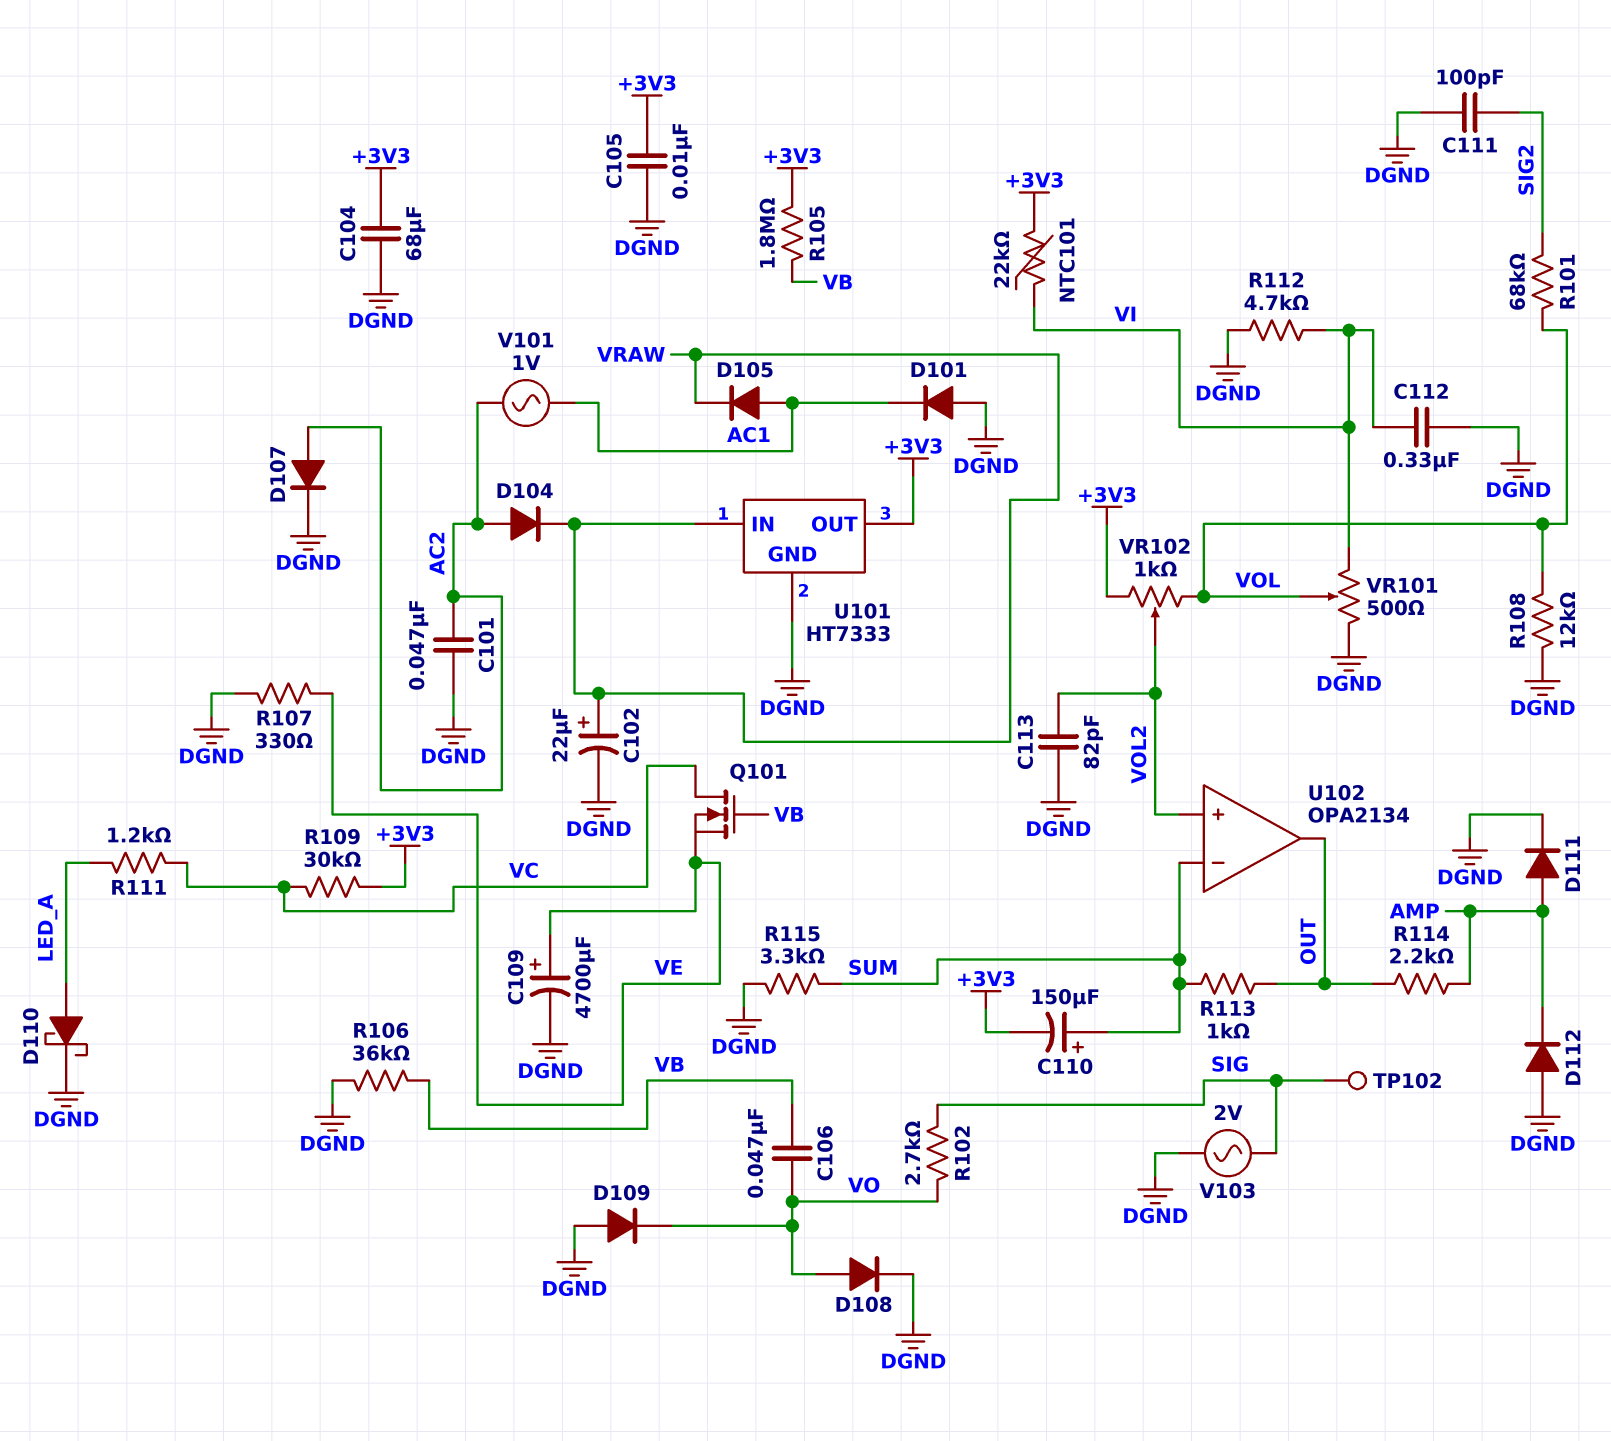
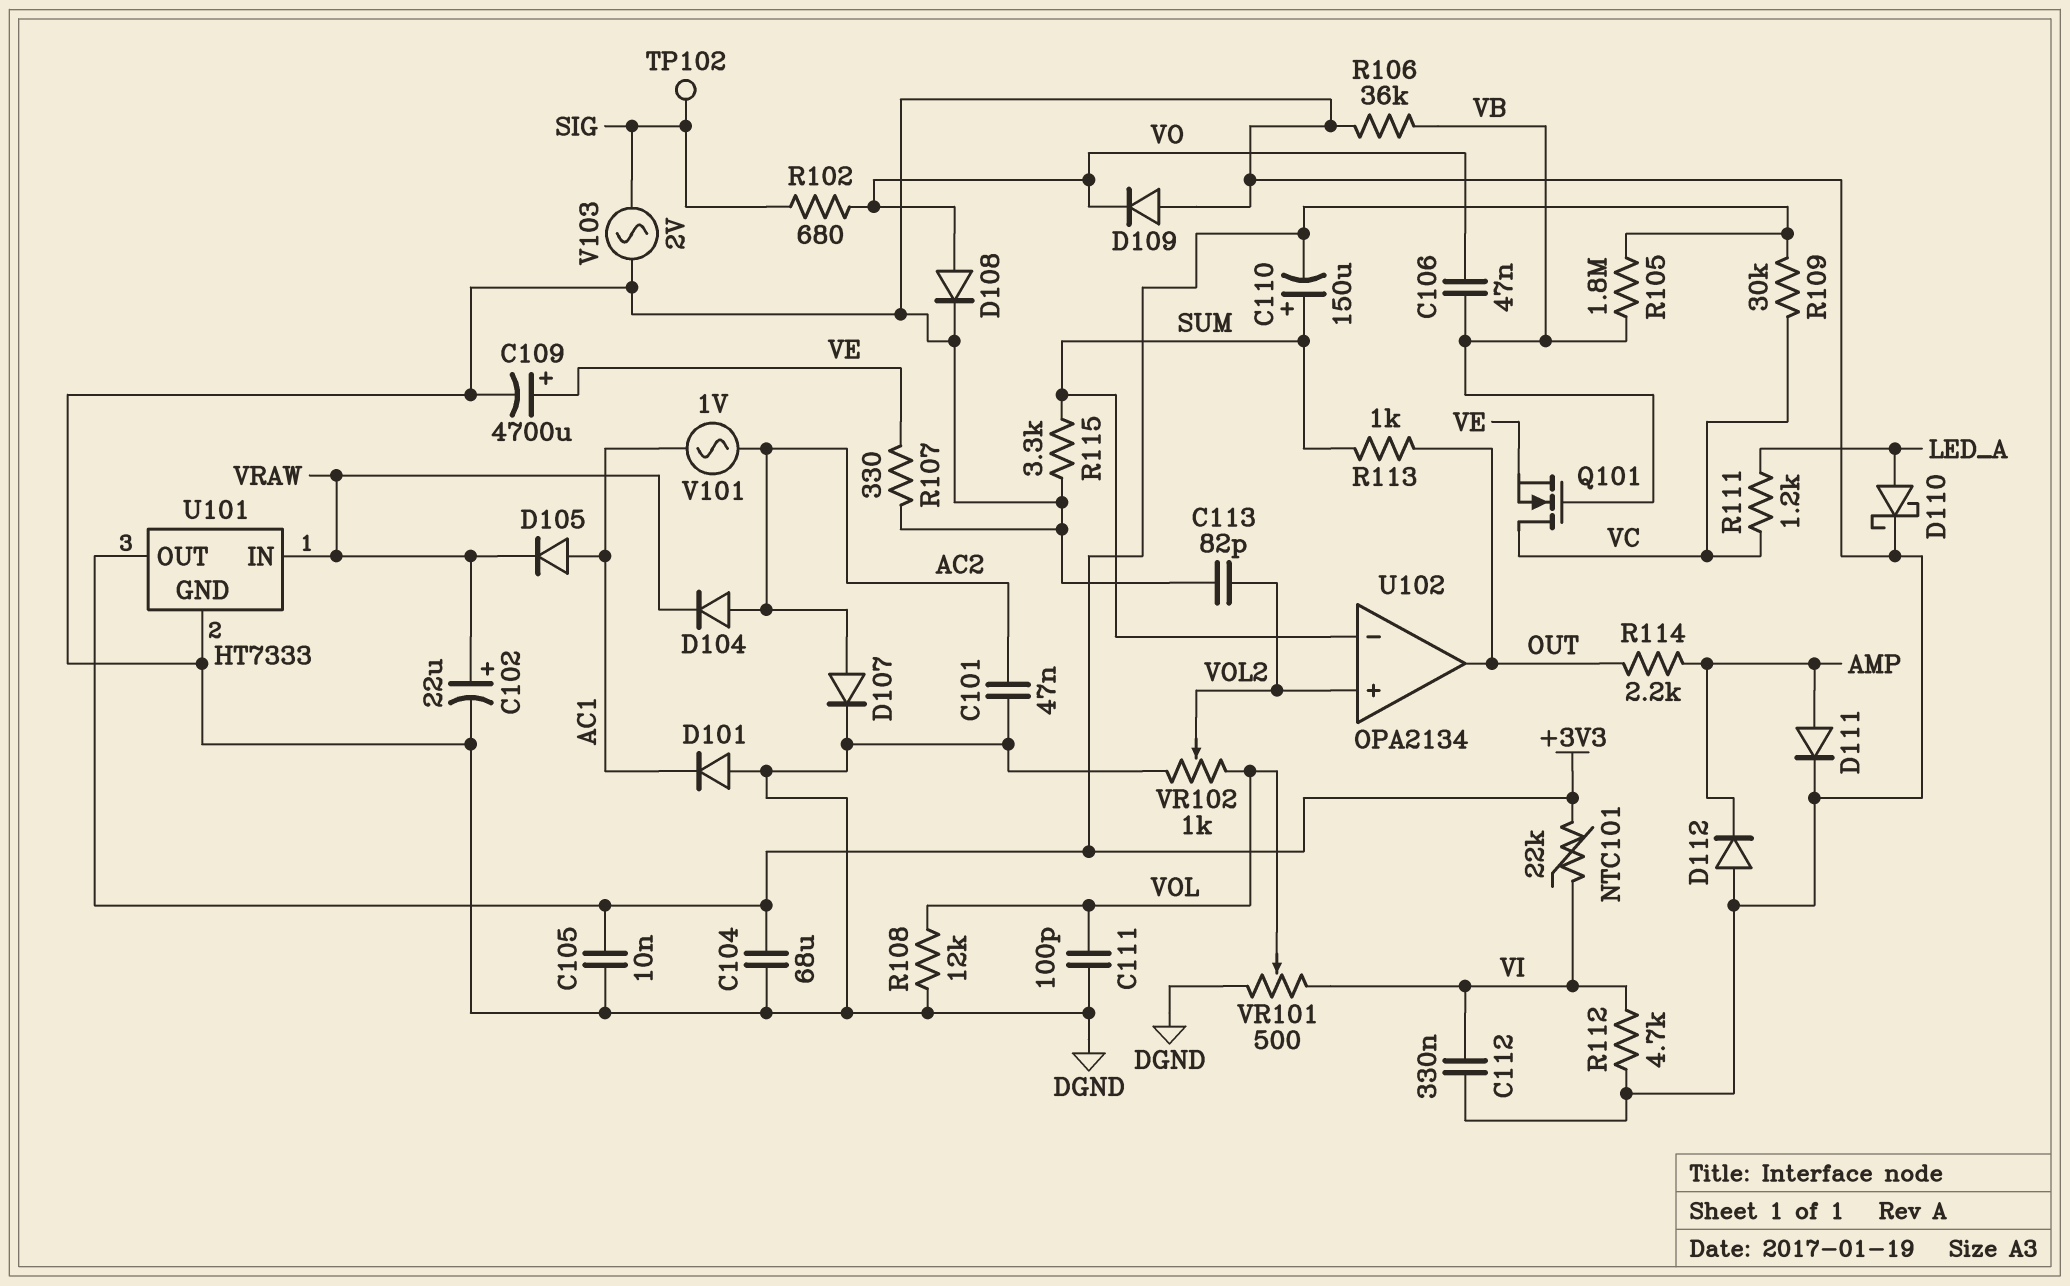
C111: 100pF (DGND, SIG2) -> 100pF (DGND, VOL)
R101: 68k (SIG2, VOL) -> none
R102: 2.7k (SIG, VO) -> 680 (SIG, VO)
VR102: 1k (+3V3, VOL, wiper VOL2) -> 1k (DGND, VOL, wiper VOL2)

